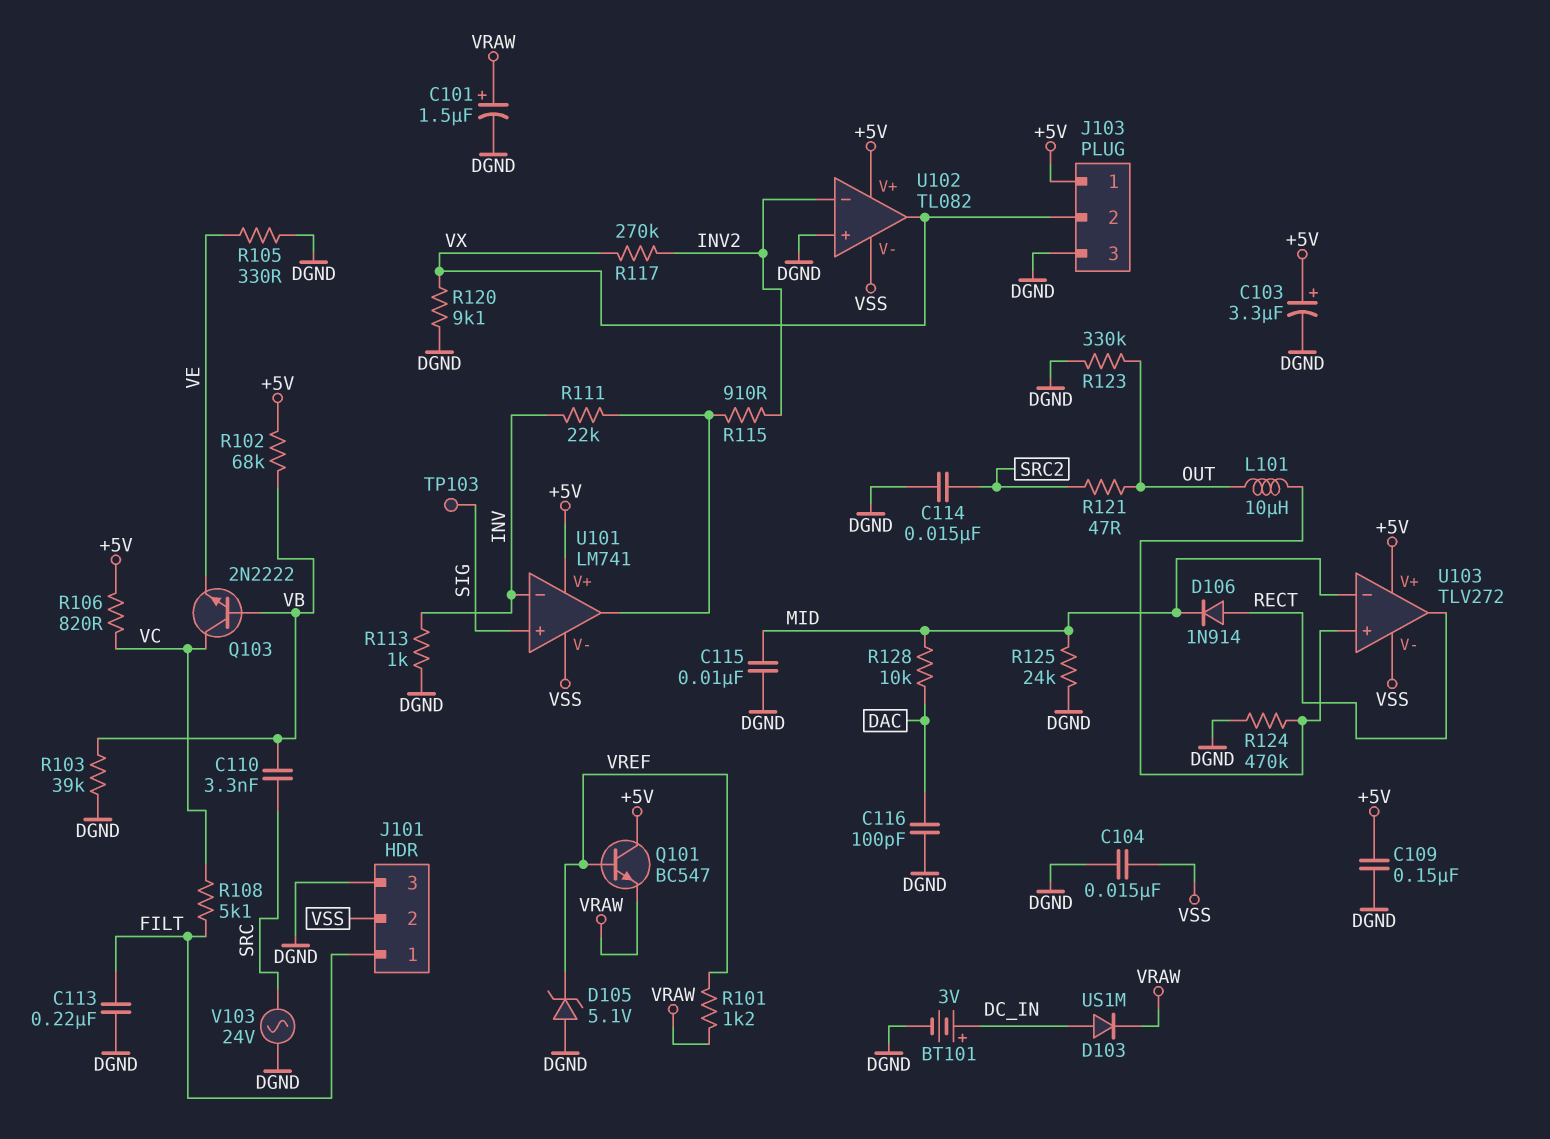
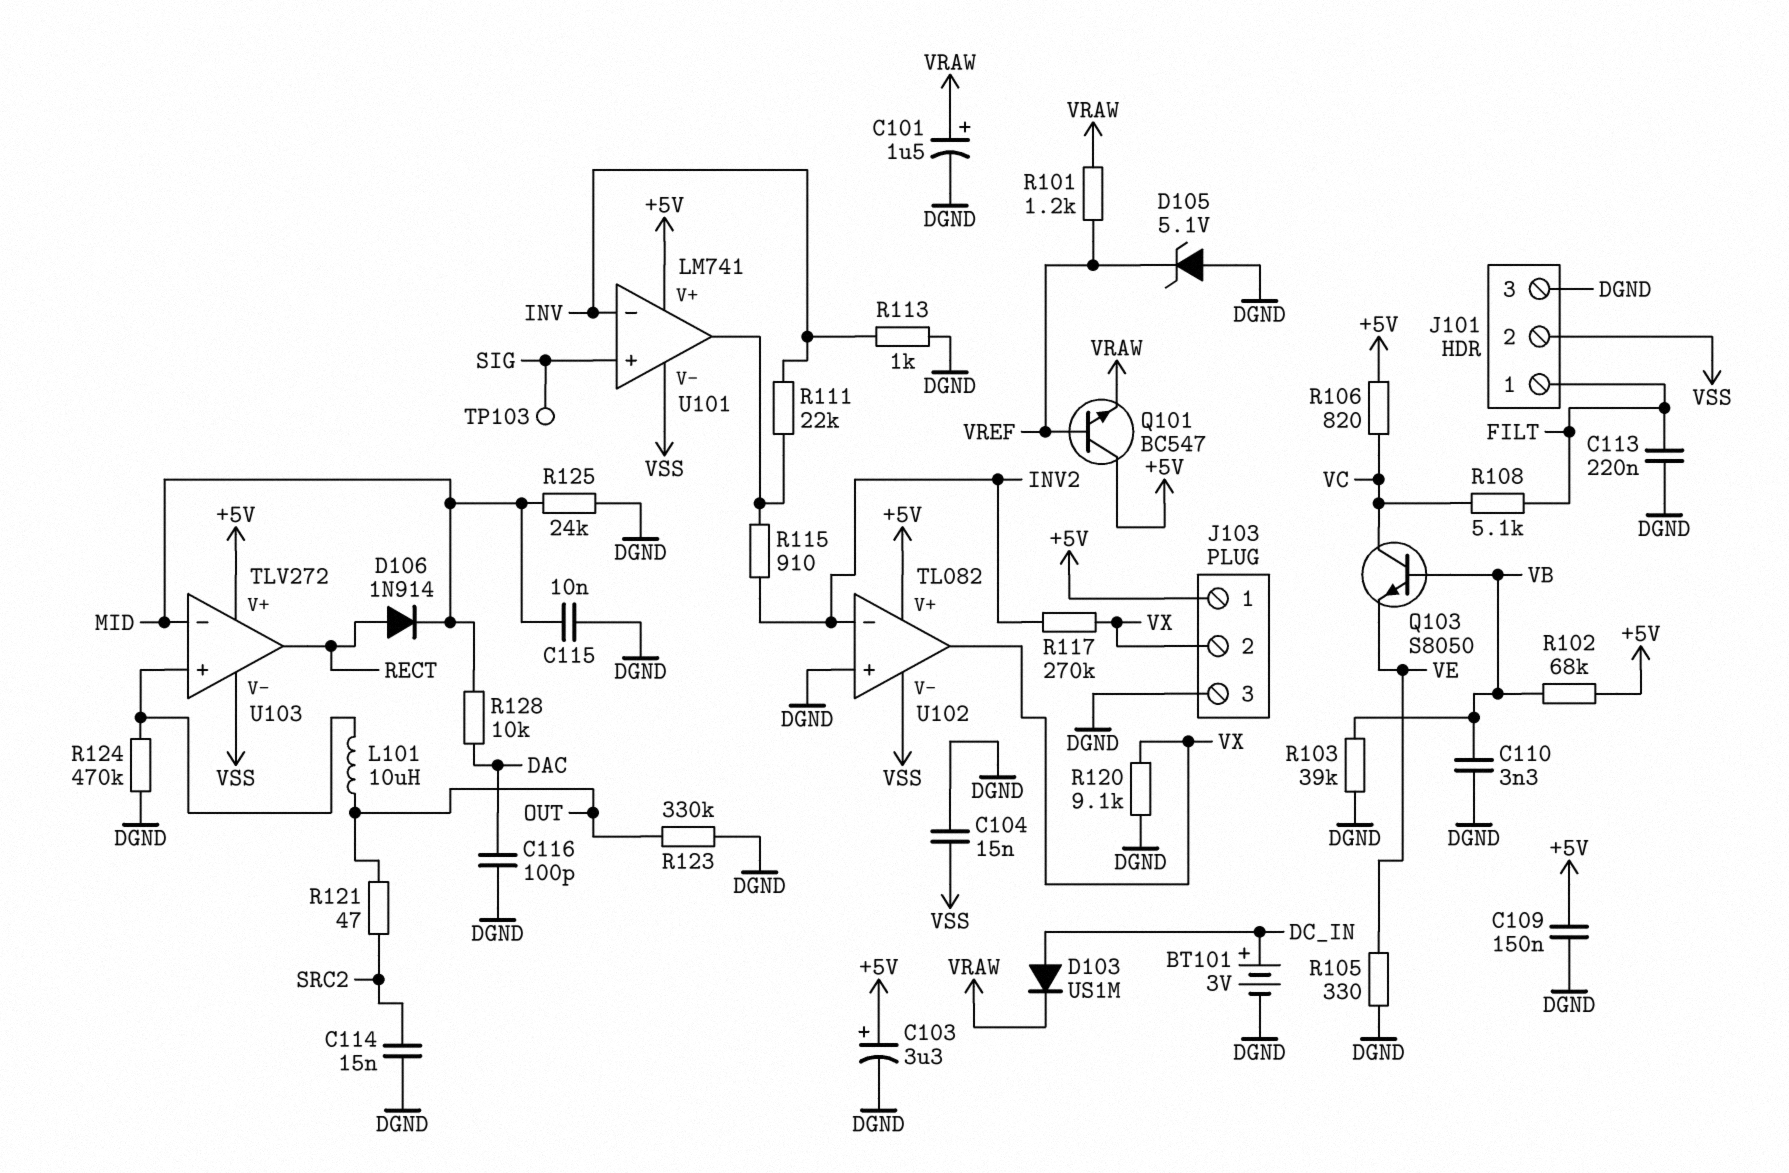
C110: 3.3nF (SRC, VB) -> 3.3nF (DGND, VB)
Q103: NPN 2N2222 (B VB, C VC, E VE) -> NPN S8050 (B VB, C VC, E VE)
V103: AC 24V (DGND, SRC) -> none

